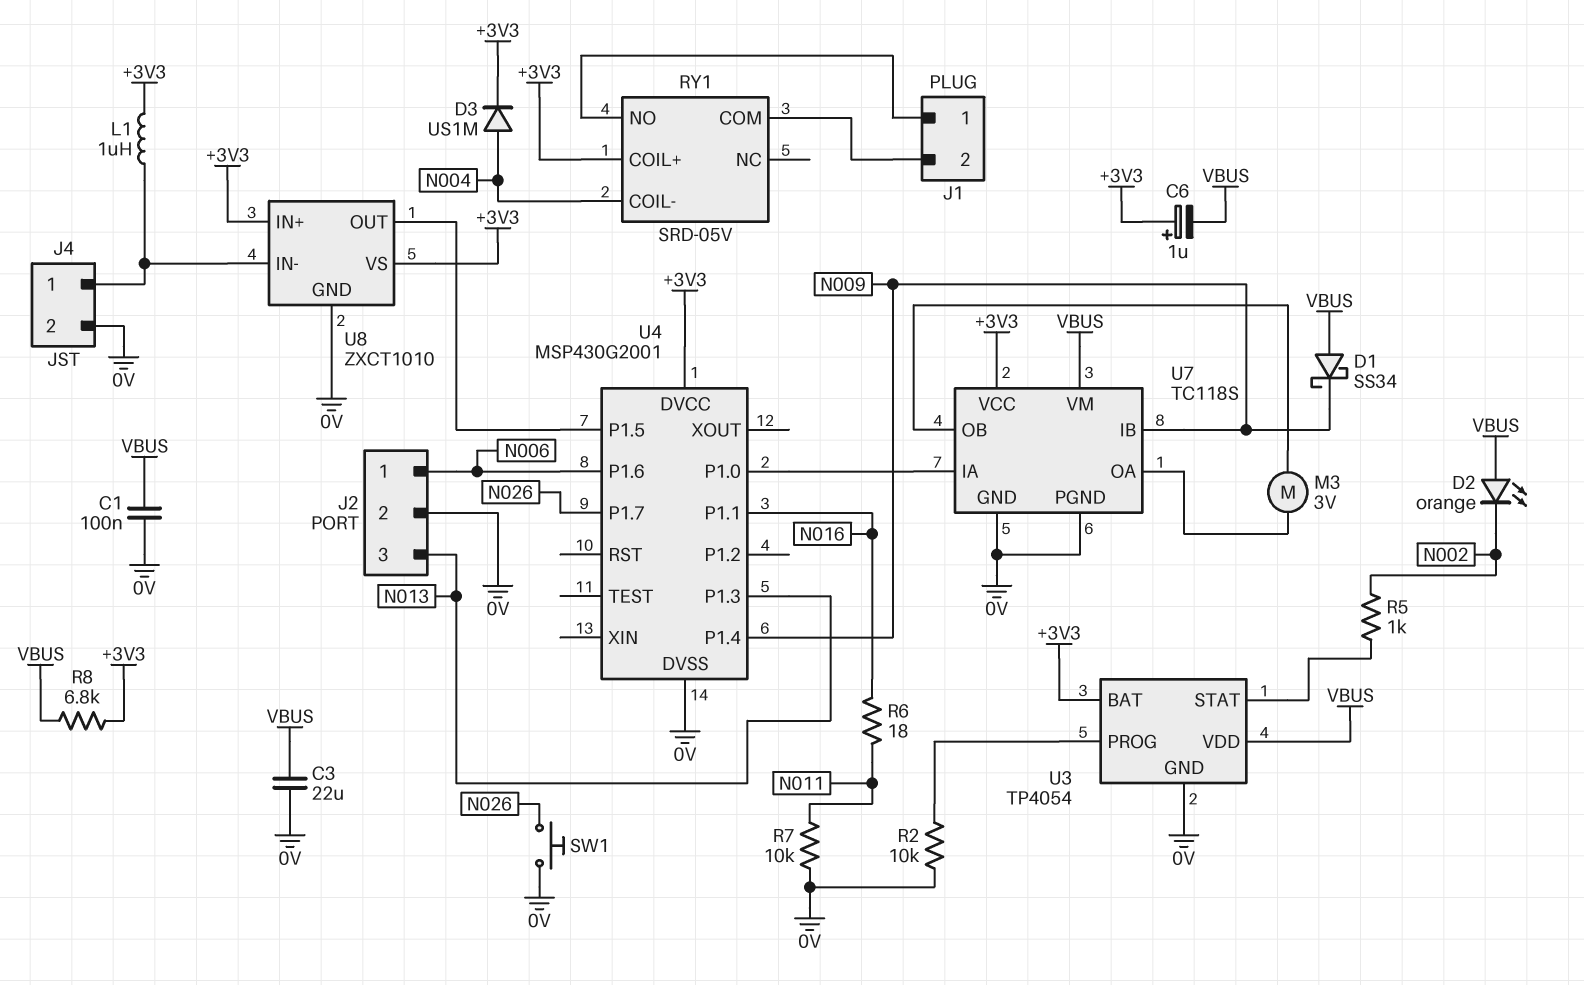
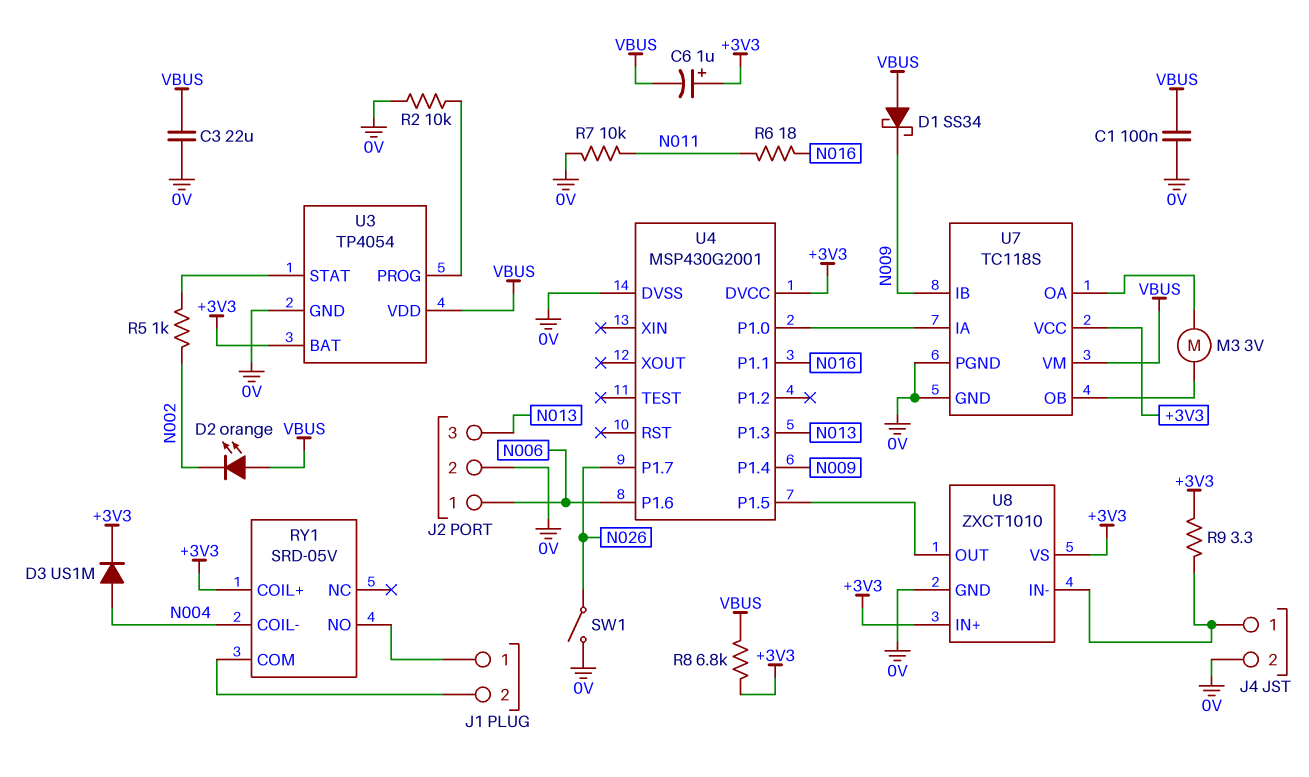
L1: 1uH (+3V3, J4/1) -> none
R9: none -> 3.3 (+3V3, J4/1)
SW1: button (0V, N026) -> switch (0V, N026)

